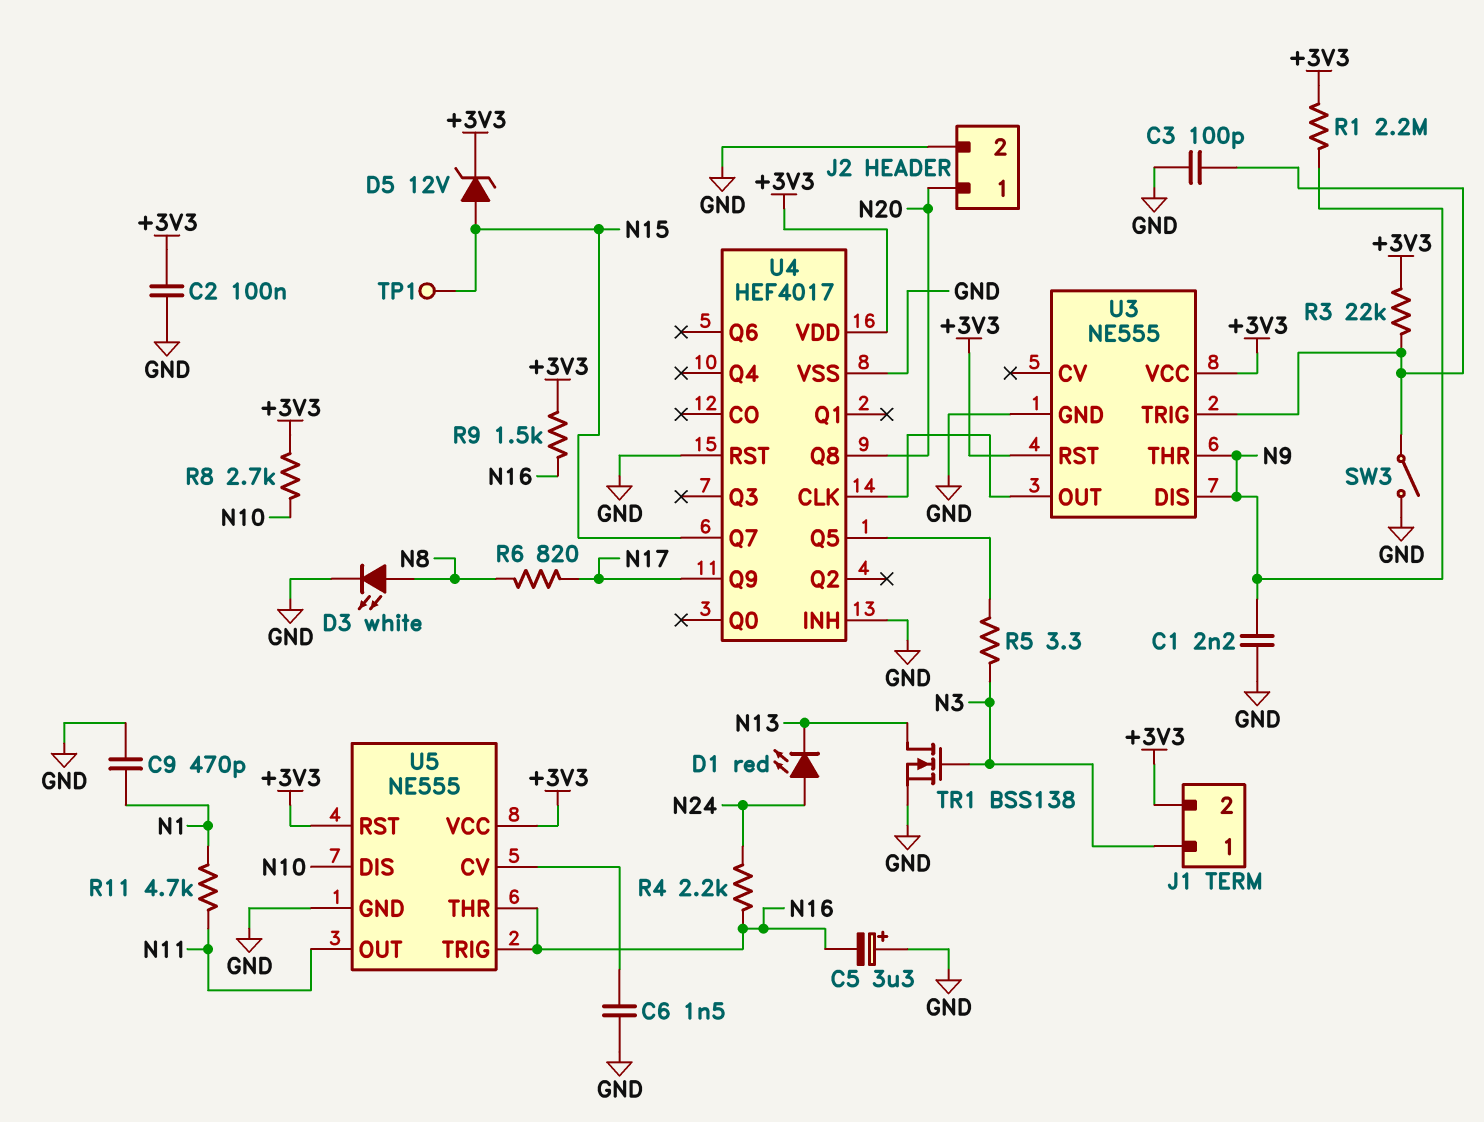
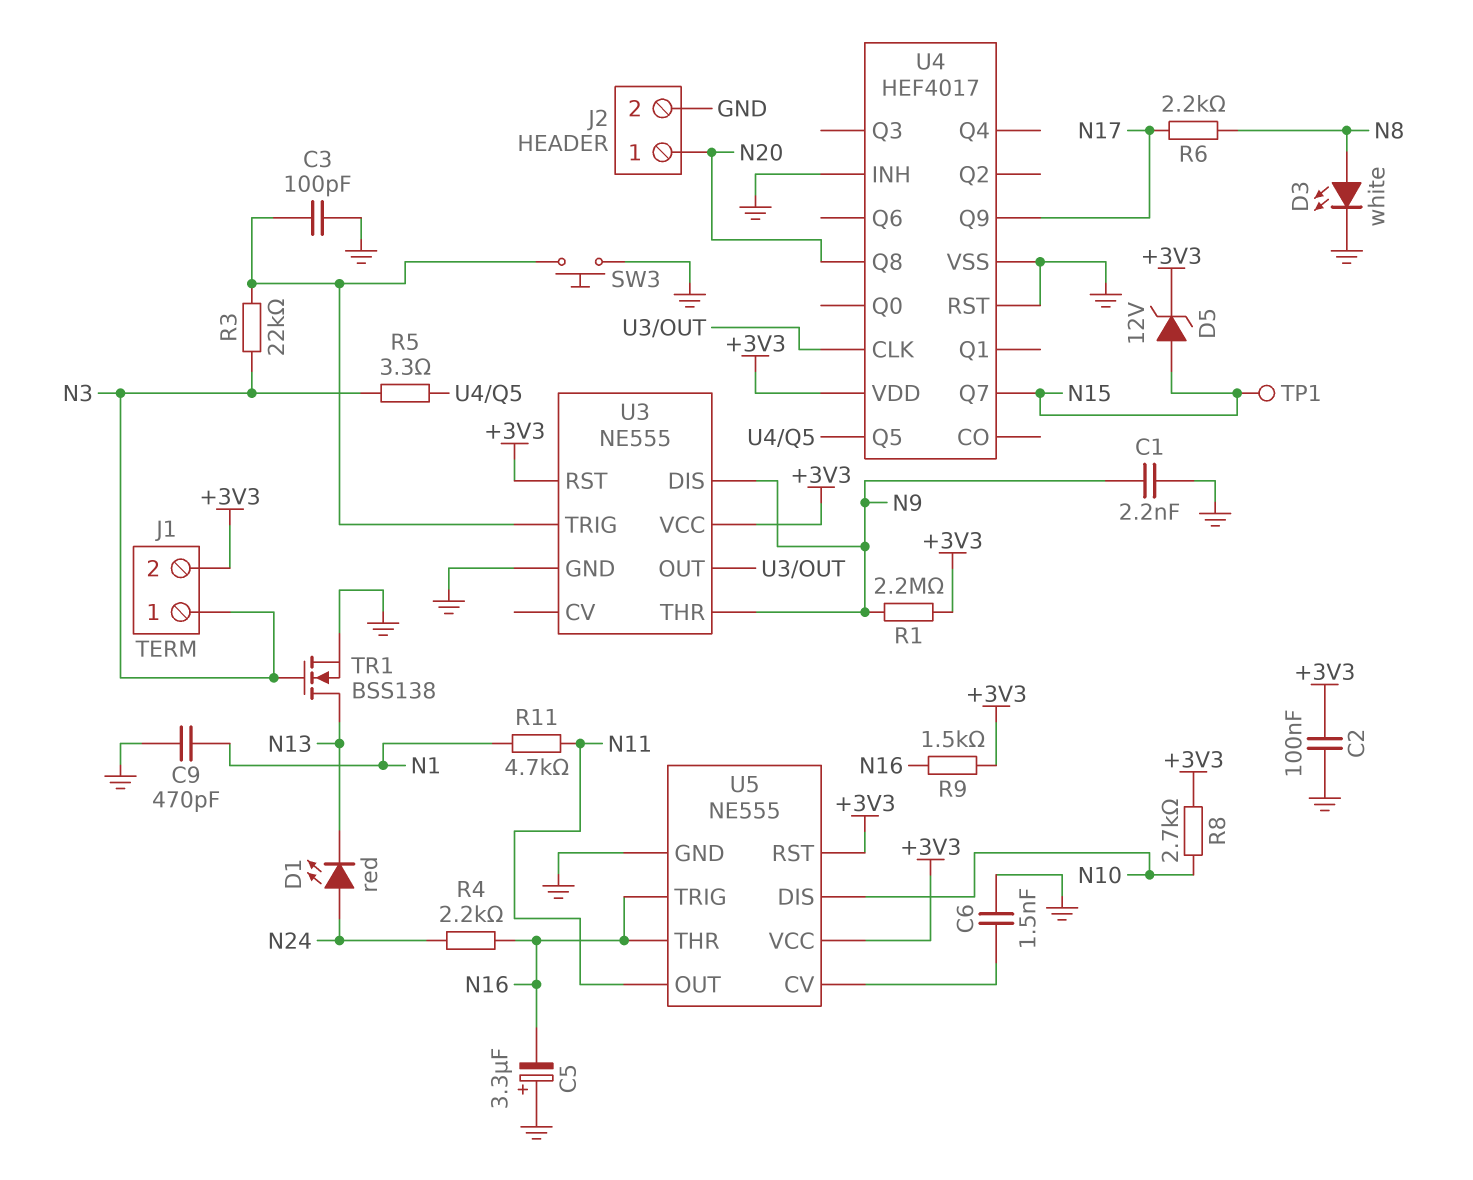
R3: 22k (+3V3, U3/TRIG) -> 22k (N3, U3/TRIG)
R6: 820 (N8, N17) -> 2.2k (N8, N17)
SW3: switch (GND, U3/TRIG) -> button (GND, U3/TRIG)

